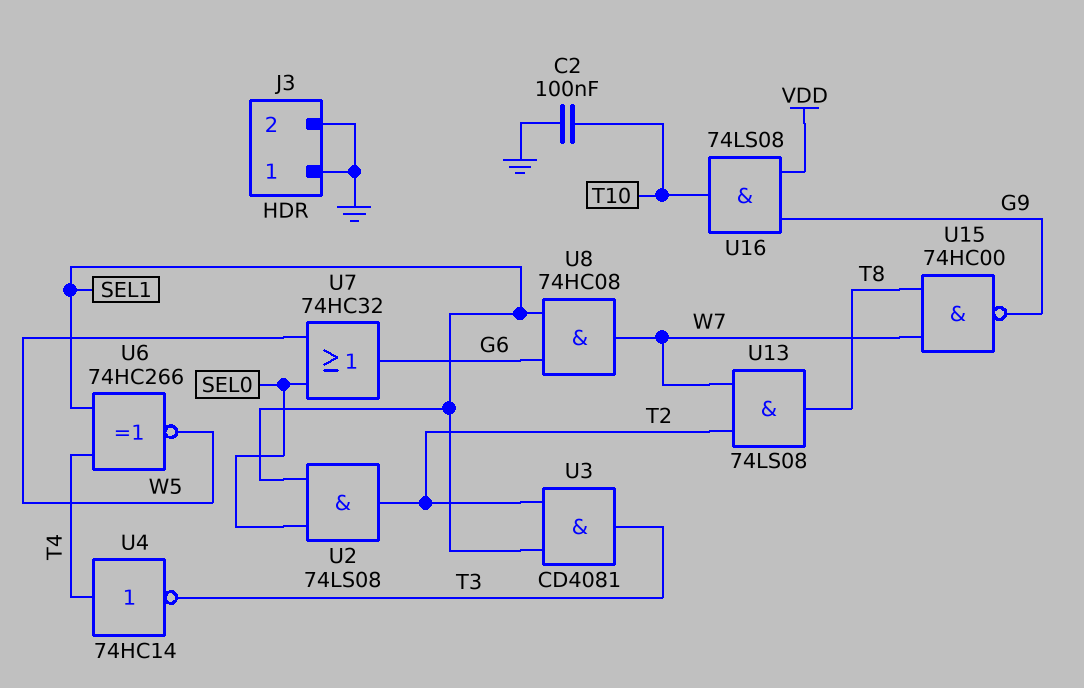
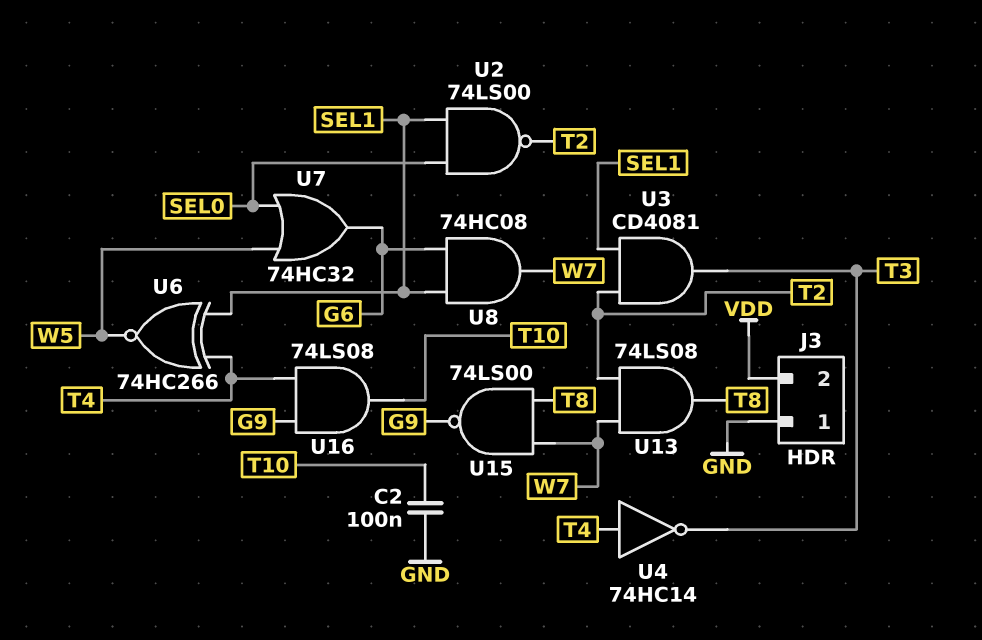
J3 pin 2: GND -> VDD
U2: AND 74LS08 (in SEL0, in SEL1, out T2) -> NAND 74LS00 (in SEL0, in SEL1, out T2)
U15: NAND 74HC00 (in T8, in W7, out G9) -> NAND 74LS00 (in T8, in W7, out G9)
U16: AND 74LS08 (in G9, in VDD, out T10) -> AND 74LS08 (in G9, in T4, out T10)

